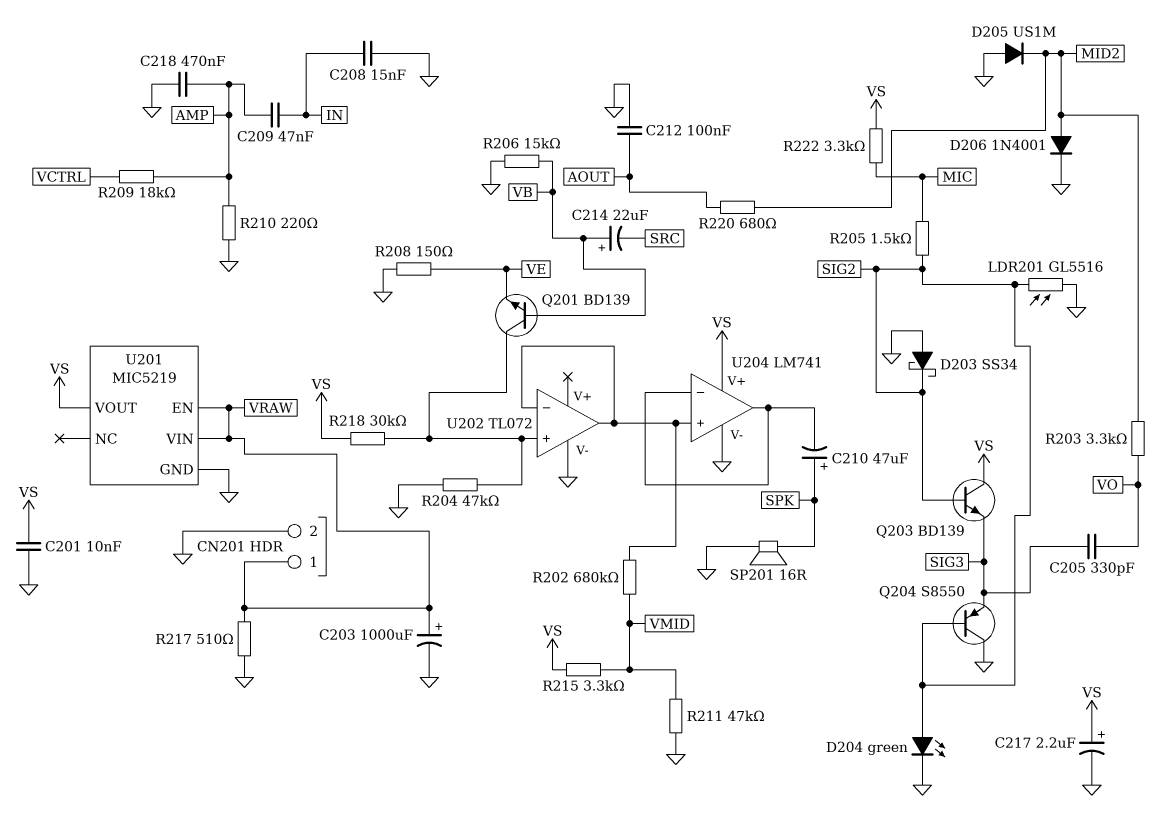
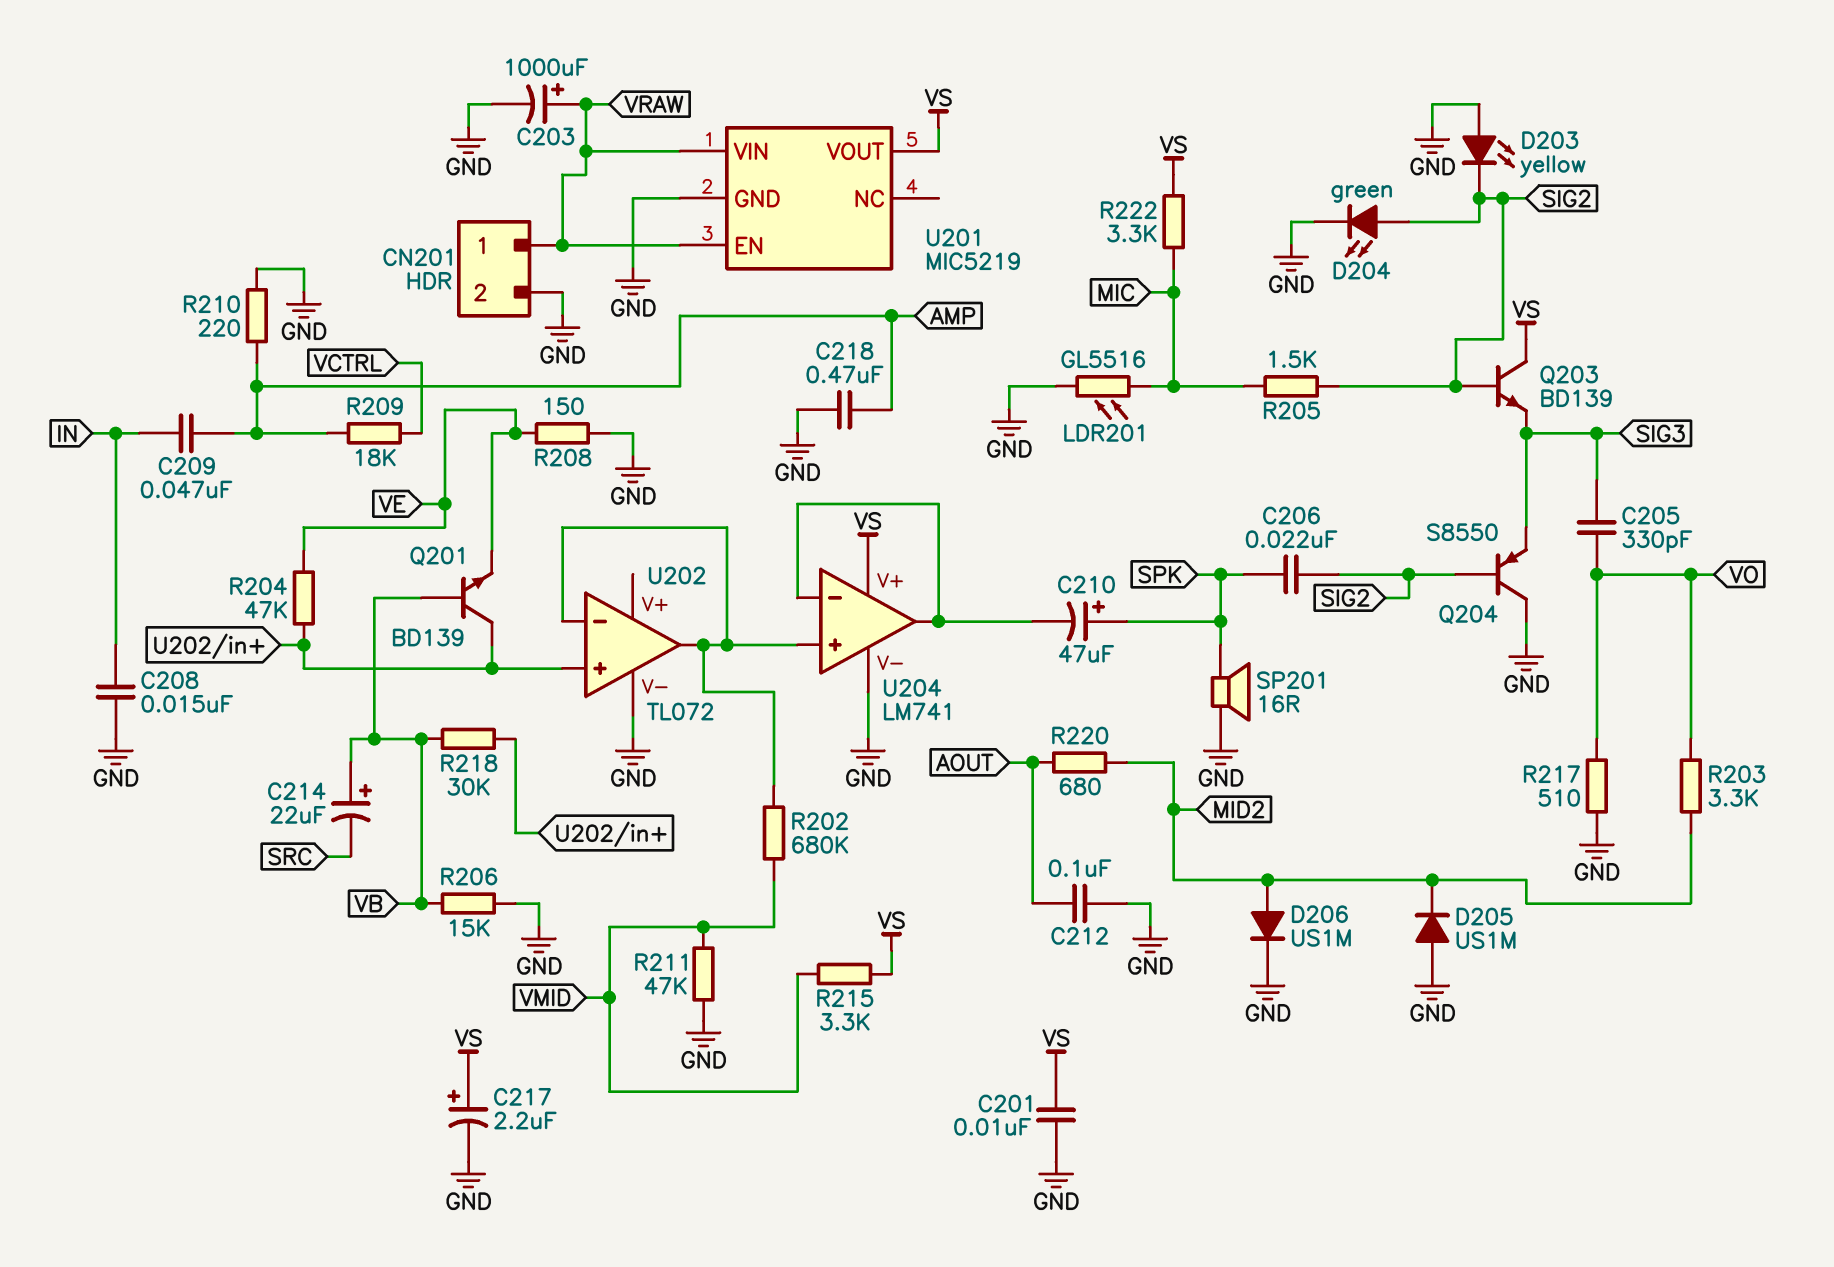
C206: none -> 22nF (SIG2, SPK)
D203: schottky SS34 (A GND, K SIG2) -> LED yellow (A GND, K SIG2)
D206: diode 1N4001 (A MID2, K GND) -> diode US1M (A MID2, K GND)
LDR201: GL5516 (GND, SIG2) -> GL5516 (GND, MIC)
R204: 47k (GND, U202/in+) -> 47k (U202/in+, VE)
R217: 510 (GND, VRAW) -> 510 (GND, VO)
R218: 30k (U202/in+, VS) -> 30k (U202/in+, VB)

